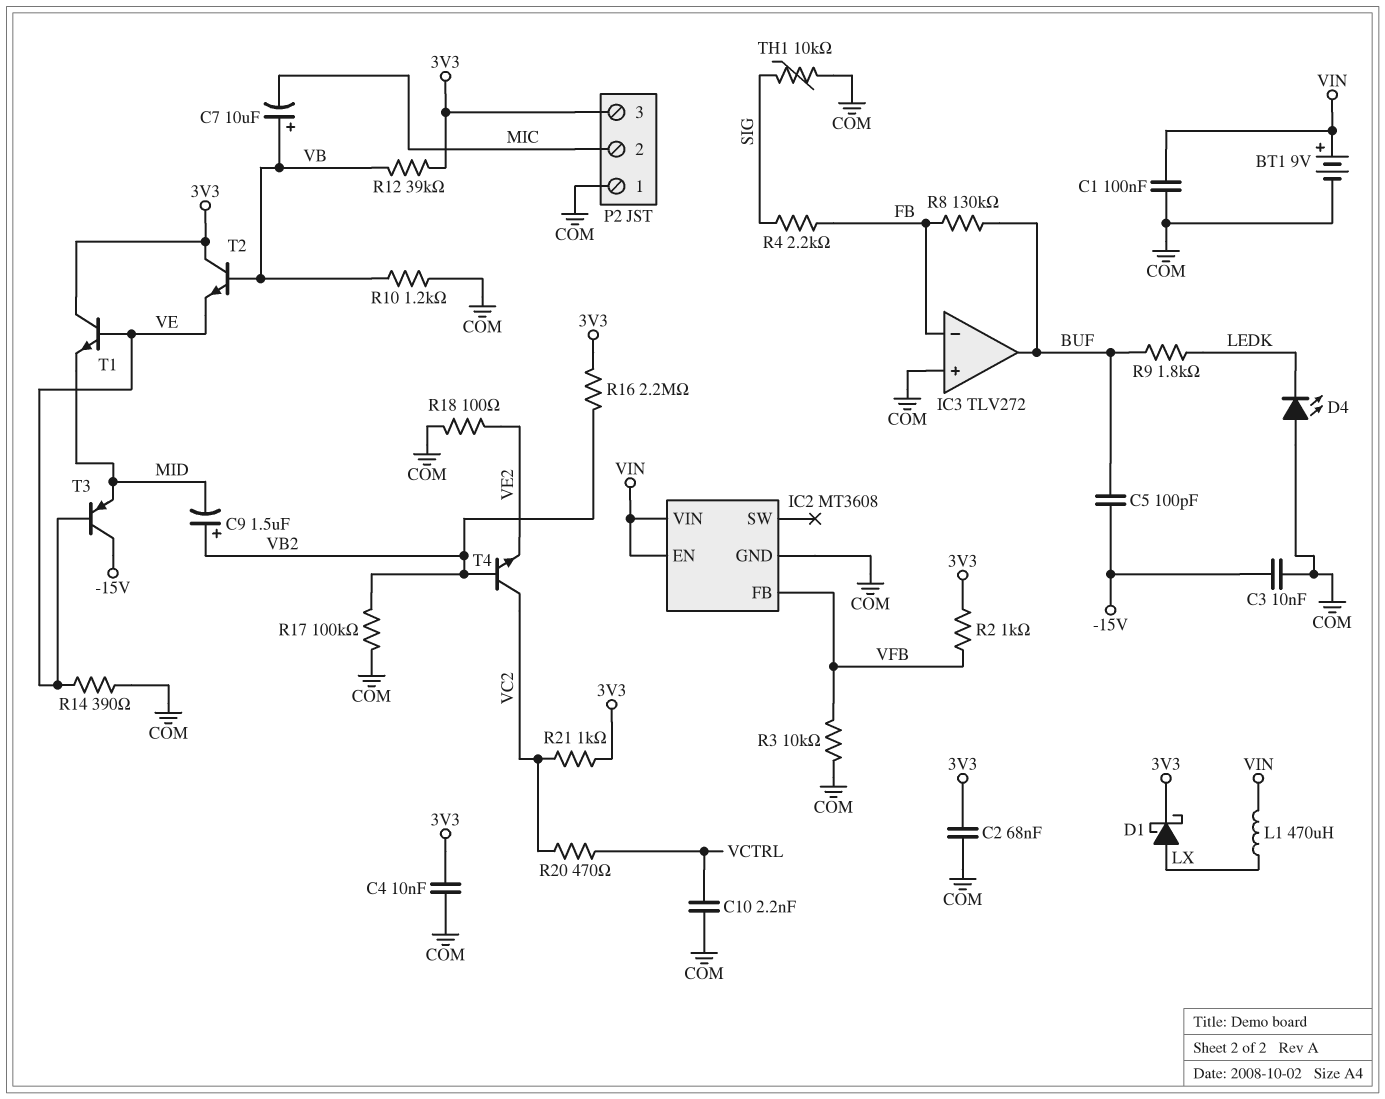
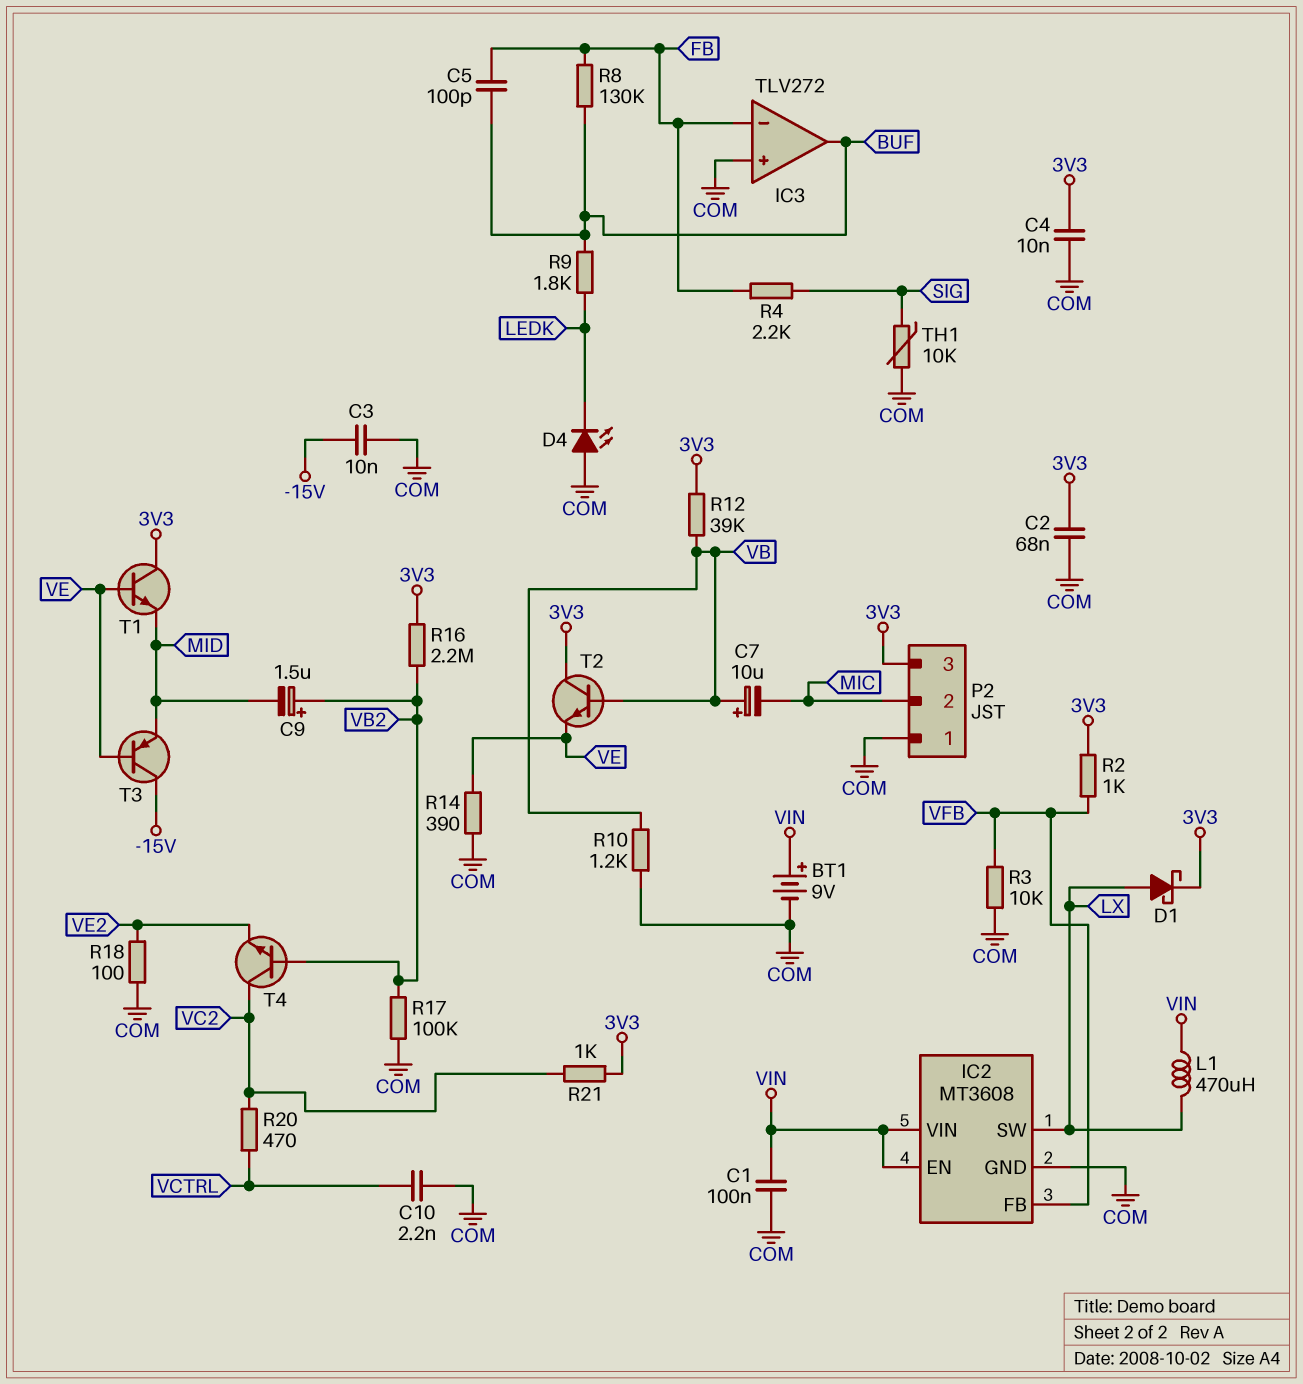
C5: 100pF (-15V, BUF) -> 100pF (BUF, FB)
IC2 pin SW: none -> LX

